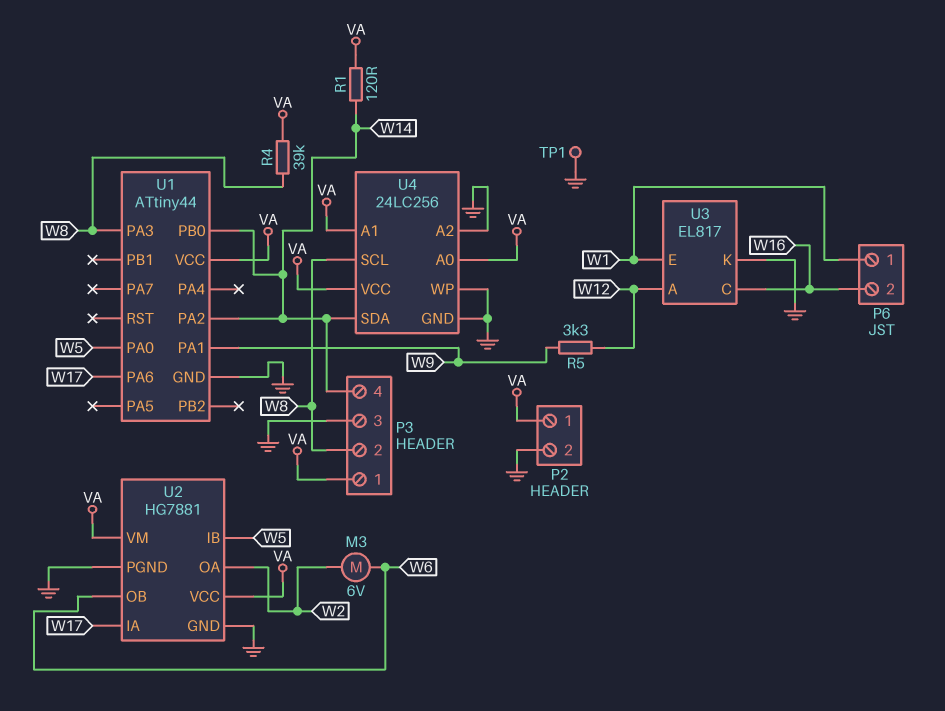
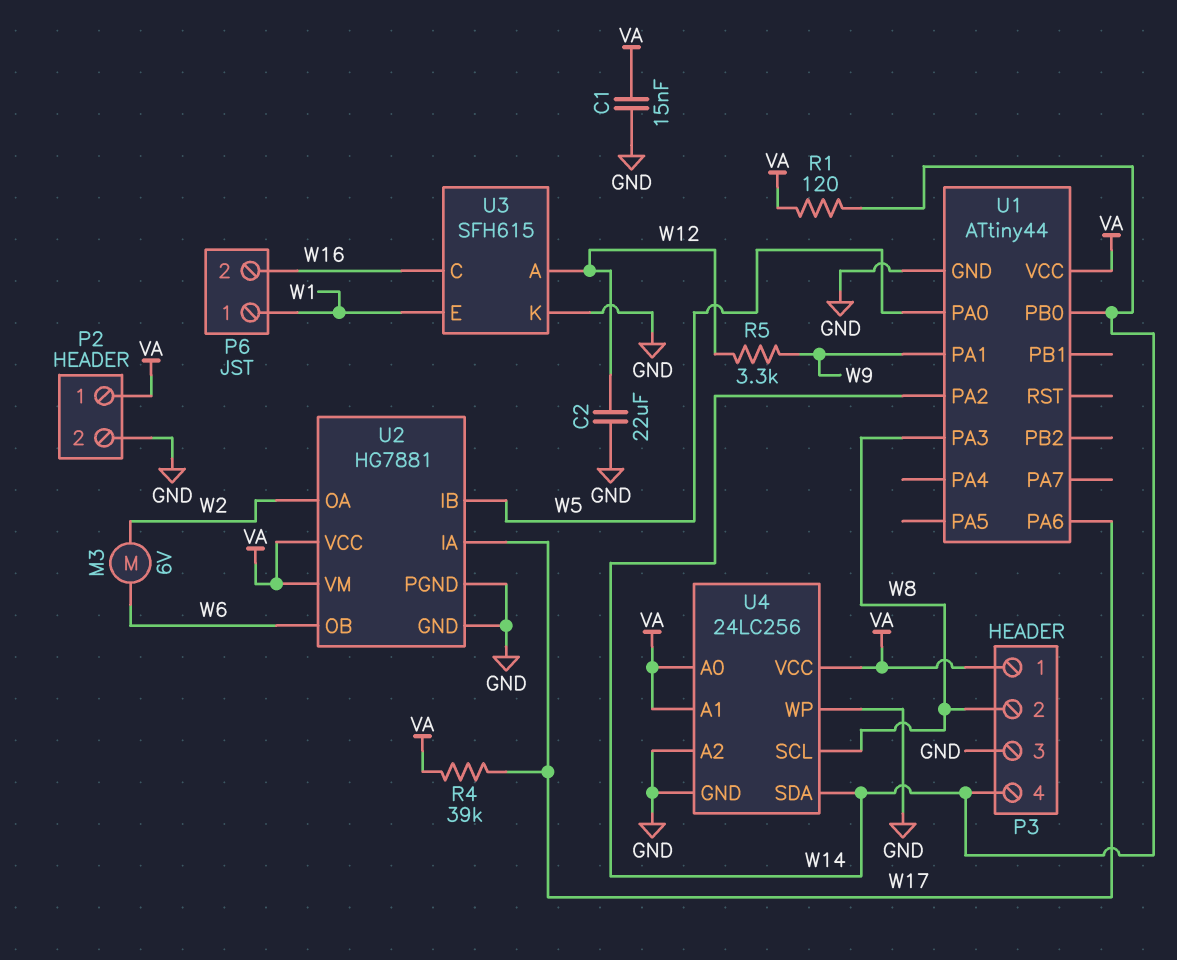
C1: none -> 15nF (GND, VA)
C2: none -> 22uF (GND, W12)
R4: 39k (VA, W8) -> 39k (VA, W17)
TP1: test point (GND) -> none
U3: EL817 -> SFH615

